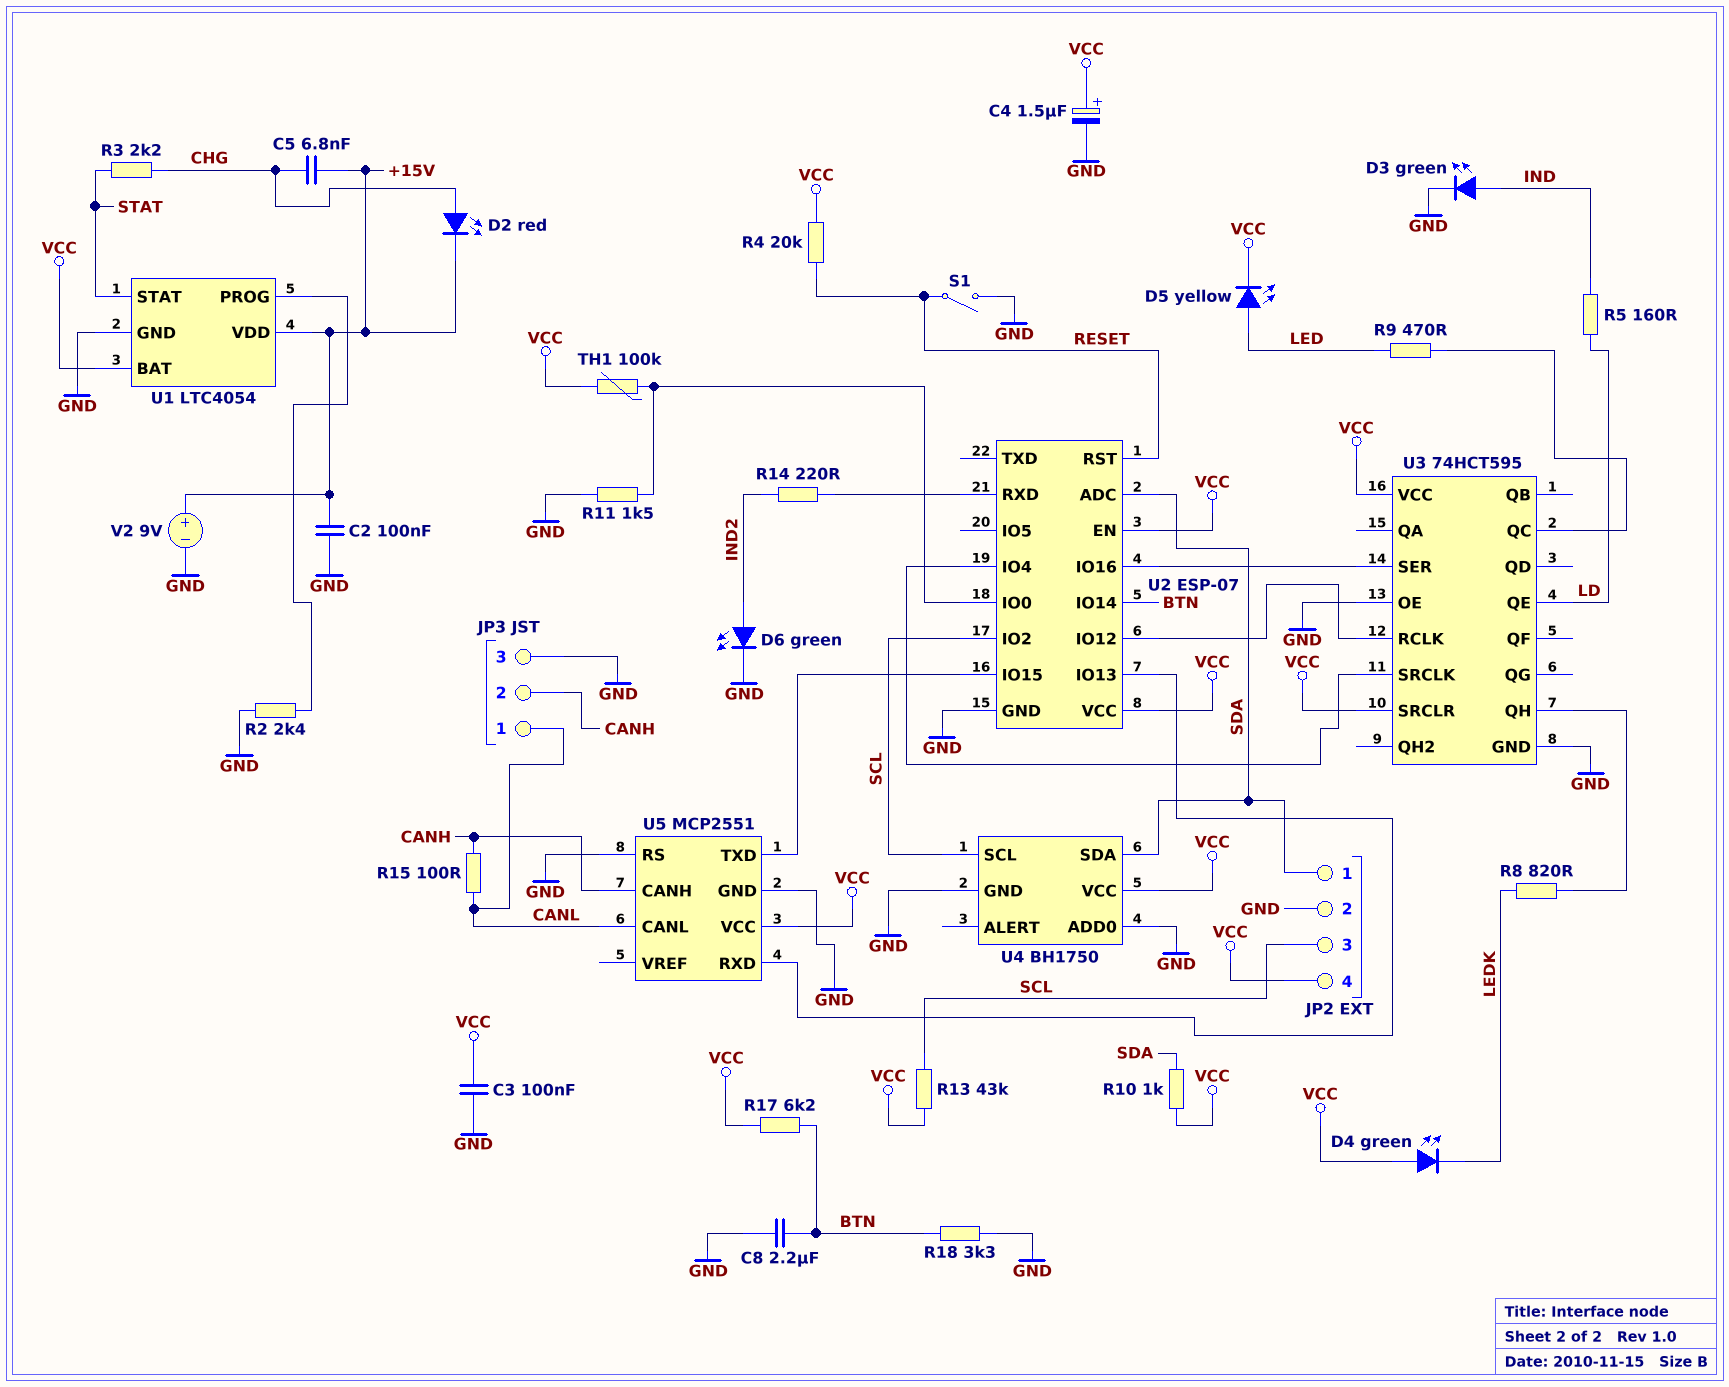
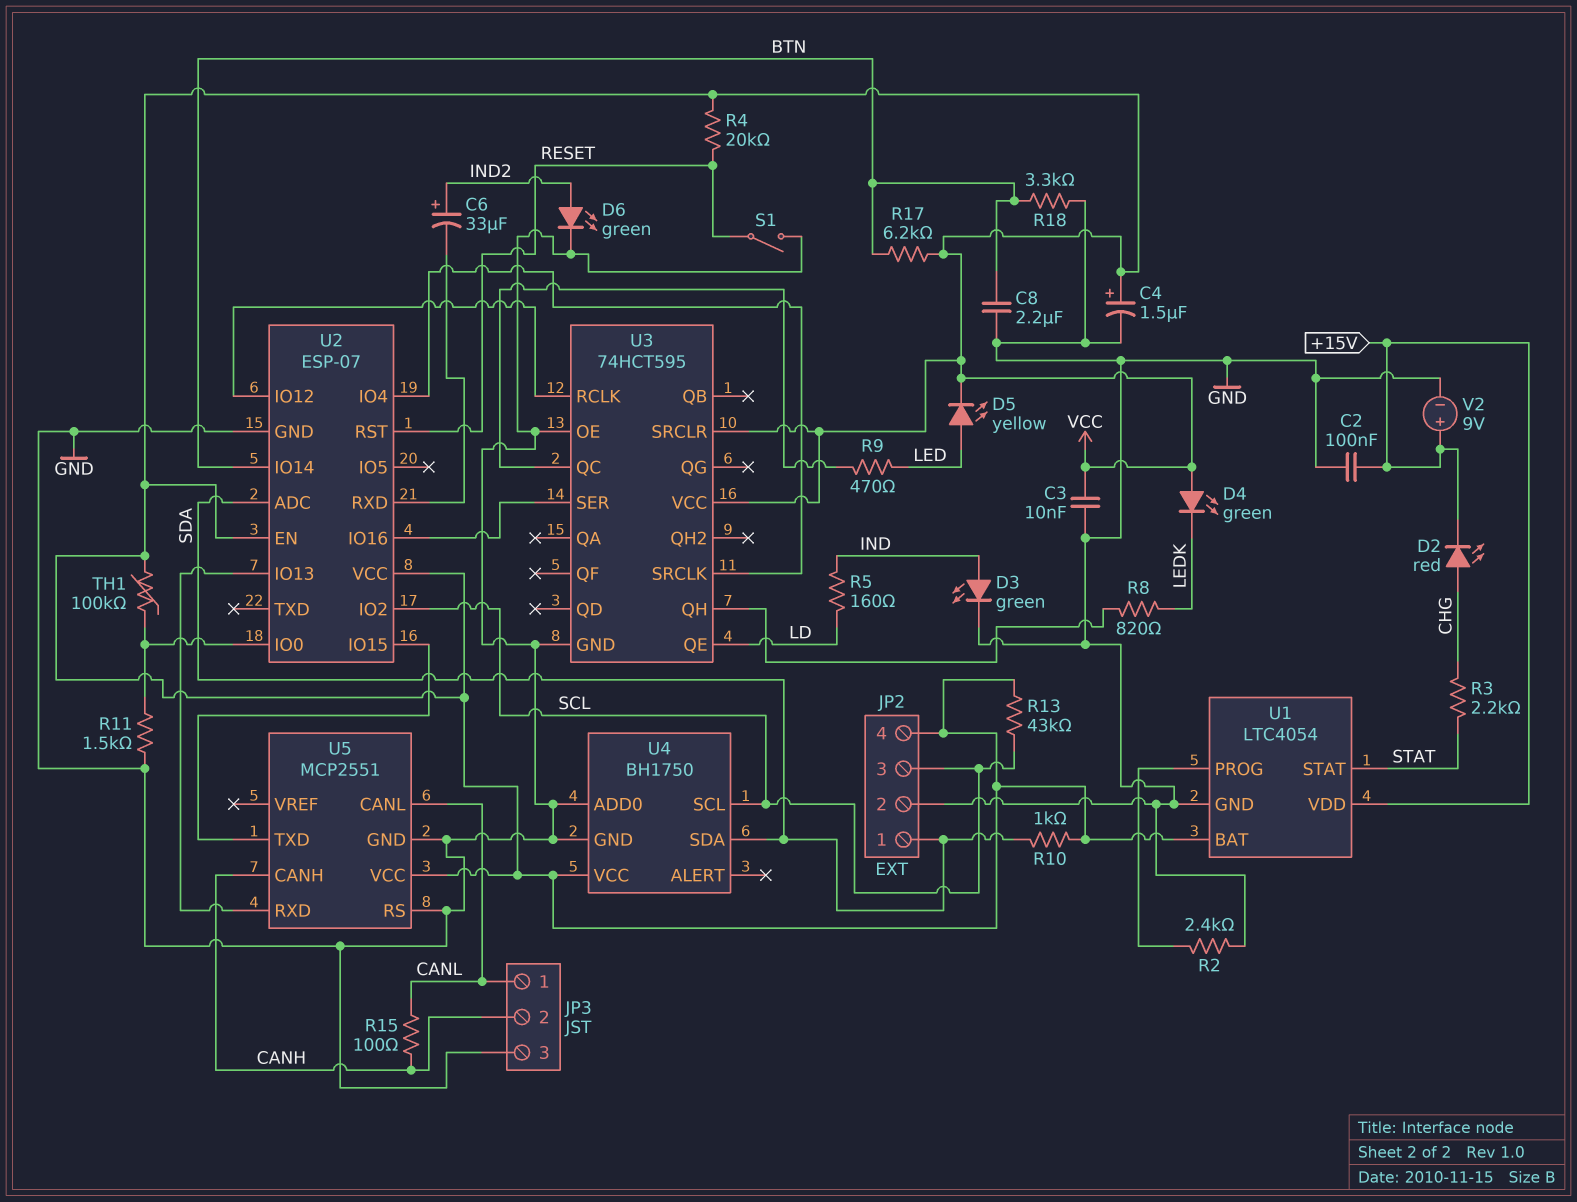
C3: 100nF (GND, VCC) -> 10nF (GND, VCC)
C5: 6.8nF (+15V, CHG) -> none
C6: none -> 33uF (plus IND2, minus U2/RXD)
R14: 220 (IND2, U2/RXD) -> none

